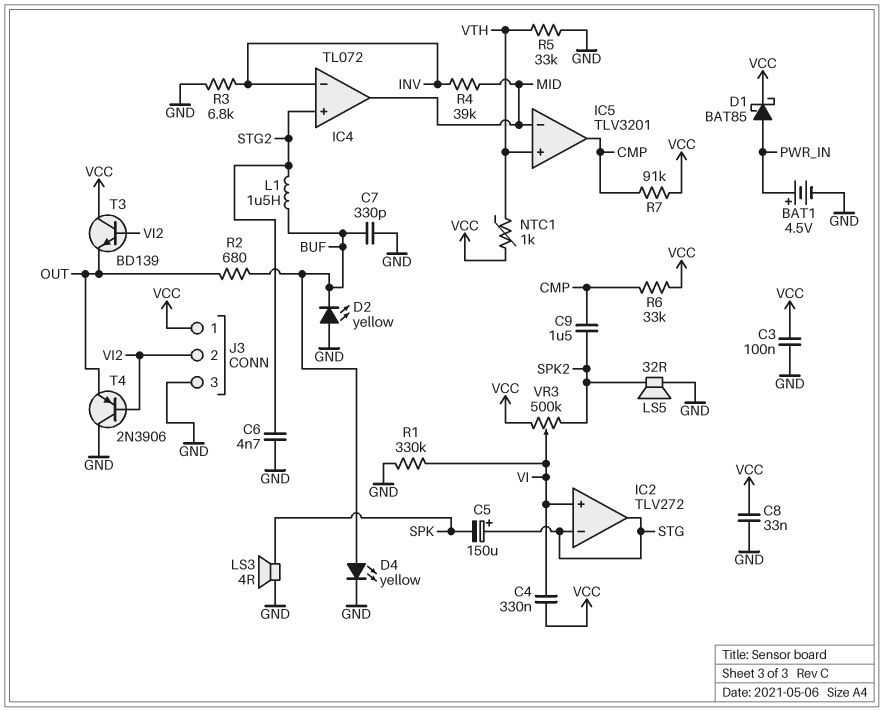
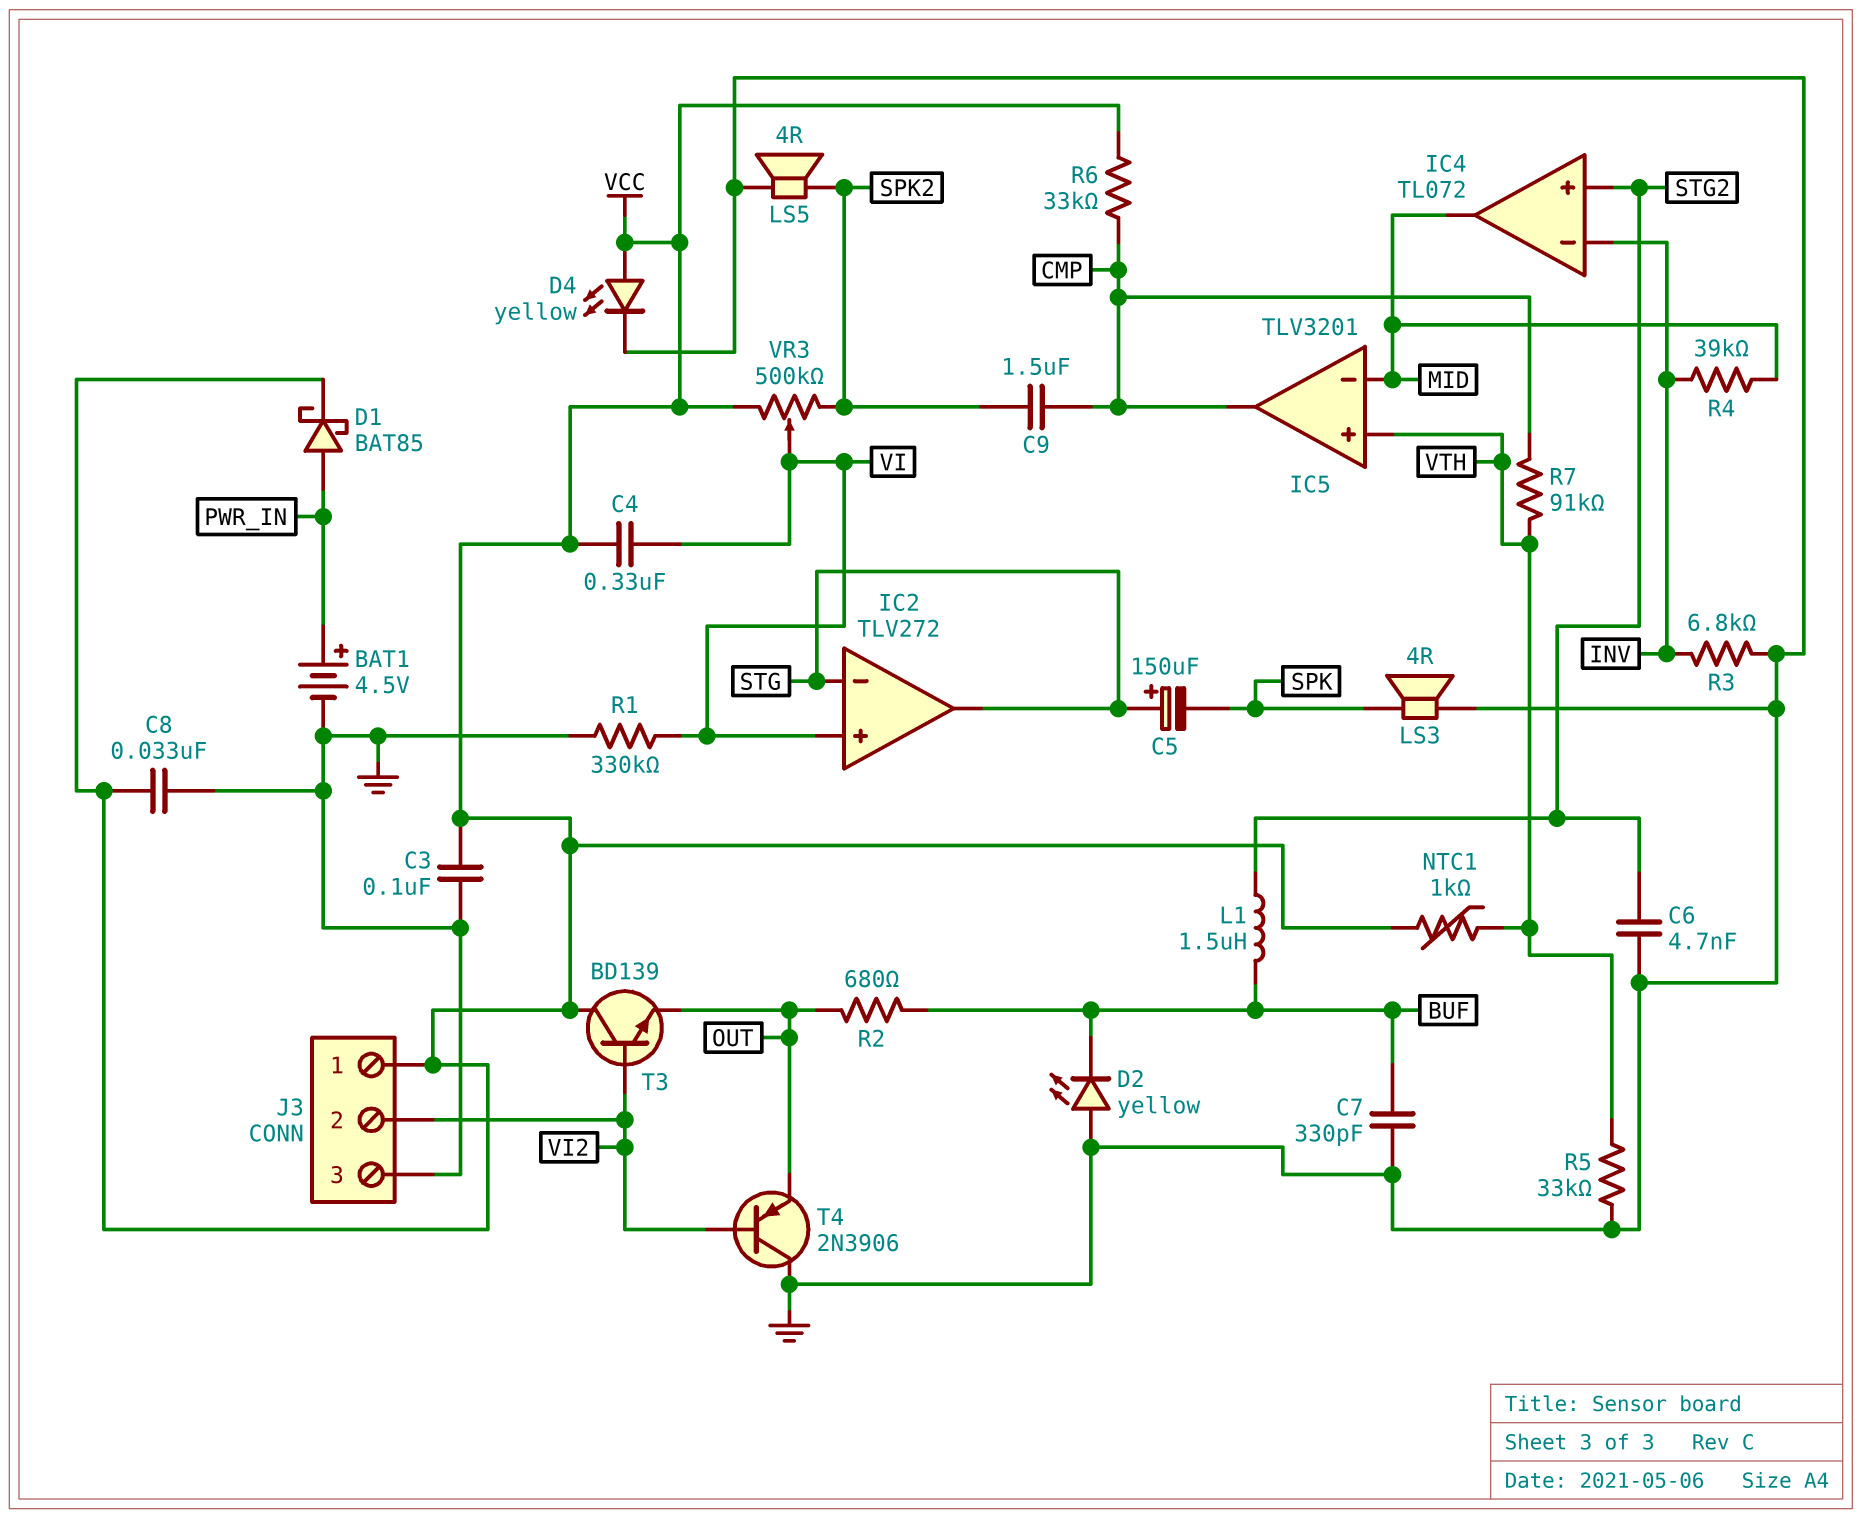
D4: LED yellow (A BUF, K GND) -> LED yellow (A VCC, K GND)
LS5: speaker 32R (GND, SPK2) -> speaker 4R (GND, SPK2)
R7: 91k (CMP, VCC) -> 91k (CMP, VTH)

